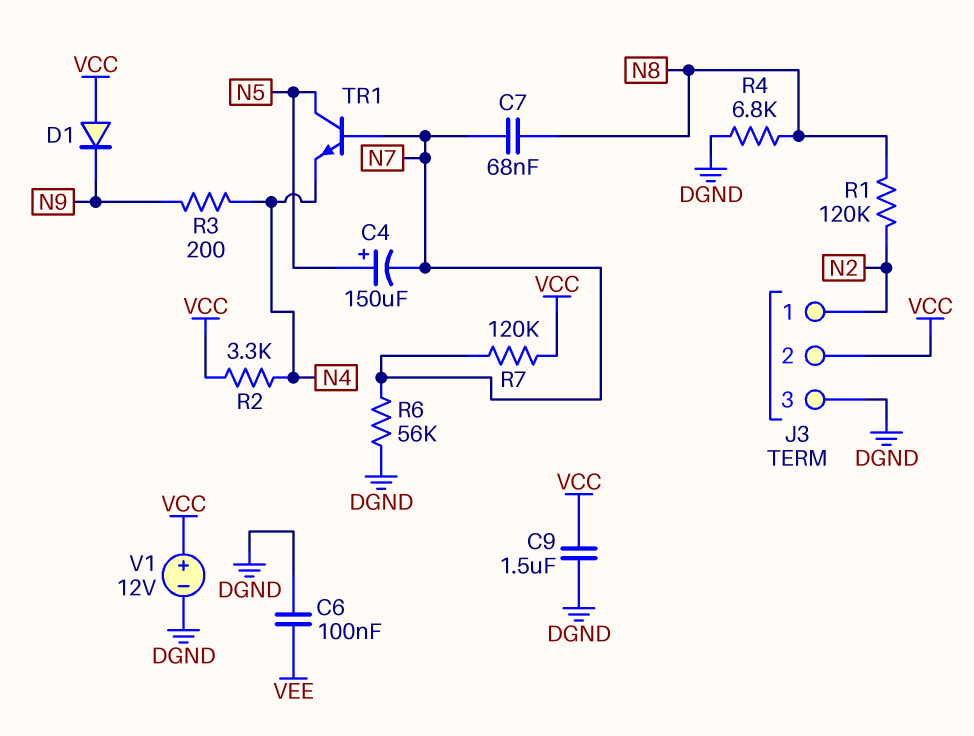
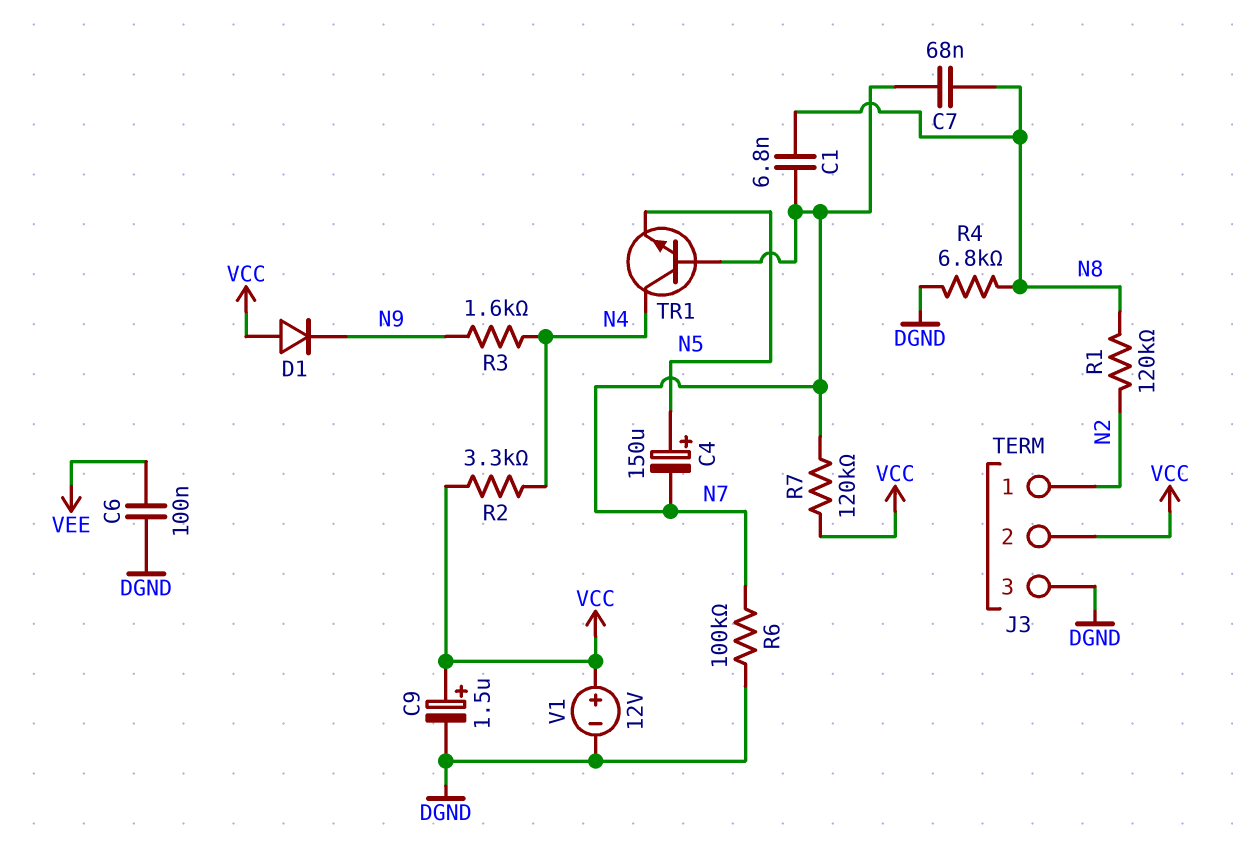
C1: none -> 6.8nF (N7, N8)
C9: 1.5uF (DGND, VCC) -> 1.5uF (plus VCC, minus DGND)
R3: 200 (N4, N9) -> 1.6k (N4, N9)
R6: 56k (DGND, N7) -> 100k (DGND, N7)
TR1: NPN (B N7, C N5, E N4) -> NPN (B N7, C N4, E N5)

